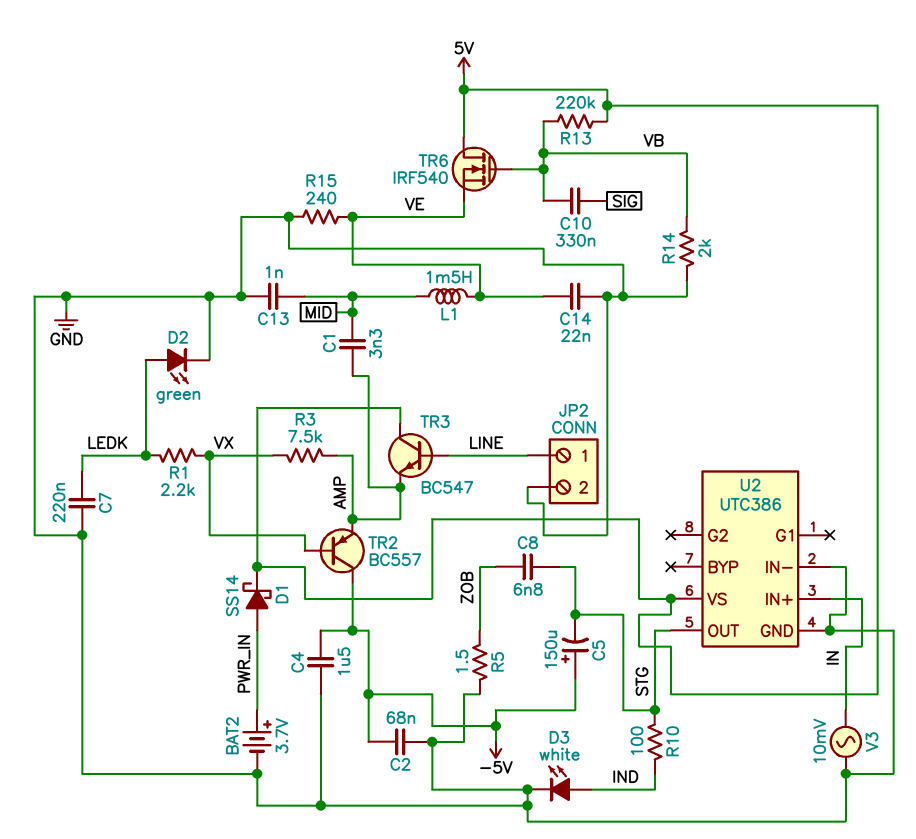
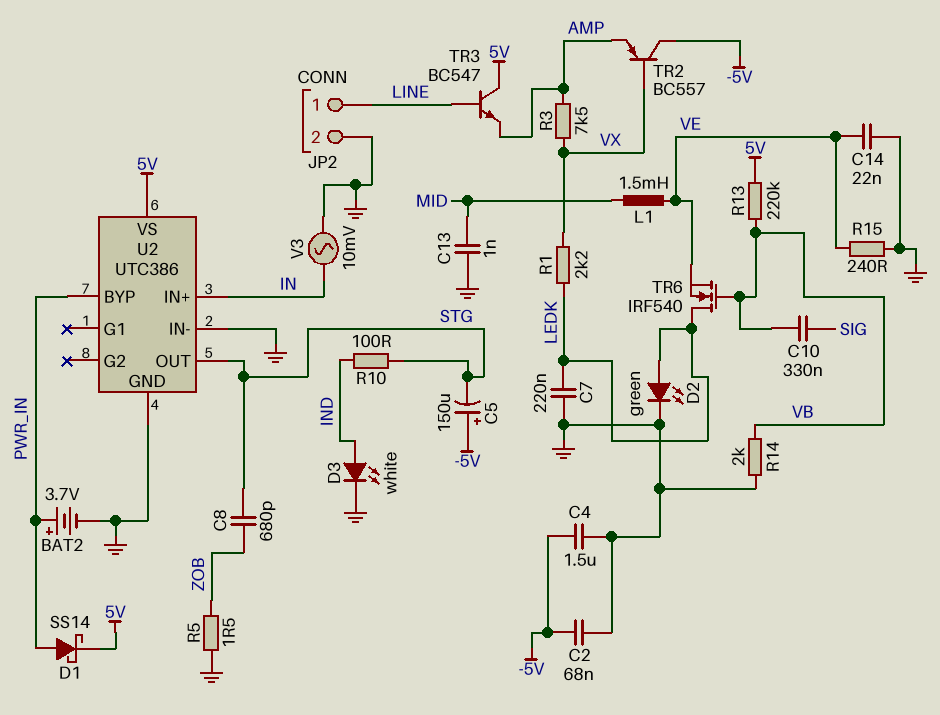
C1: 3.3nF (AMP, MID) -> none
C8: 6.8nF (STG, ZOB) -> 680pF (STG, ZOB)
TR6: NMOS IRF540 (G VB, D 5V, S VE) -> NMOS IRF540 (G VB, D LEDK, S VE)
U2 pin BYP: none -> PWR_IN

